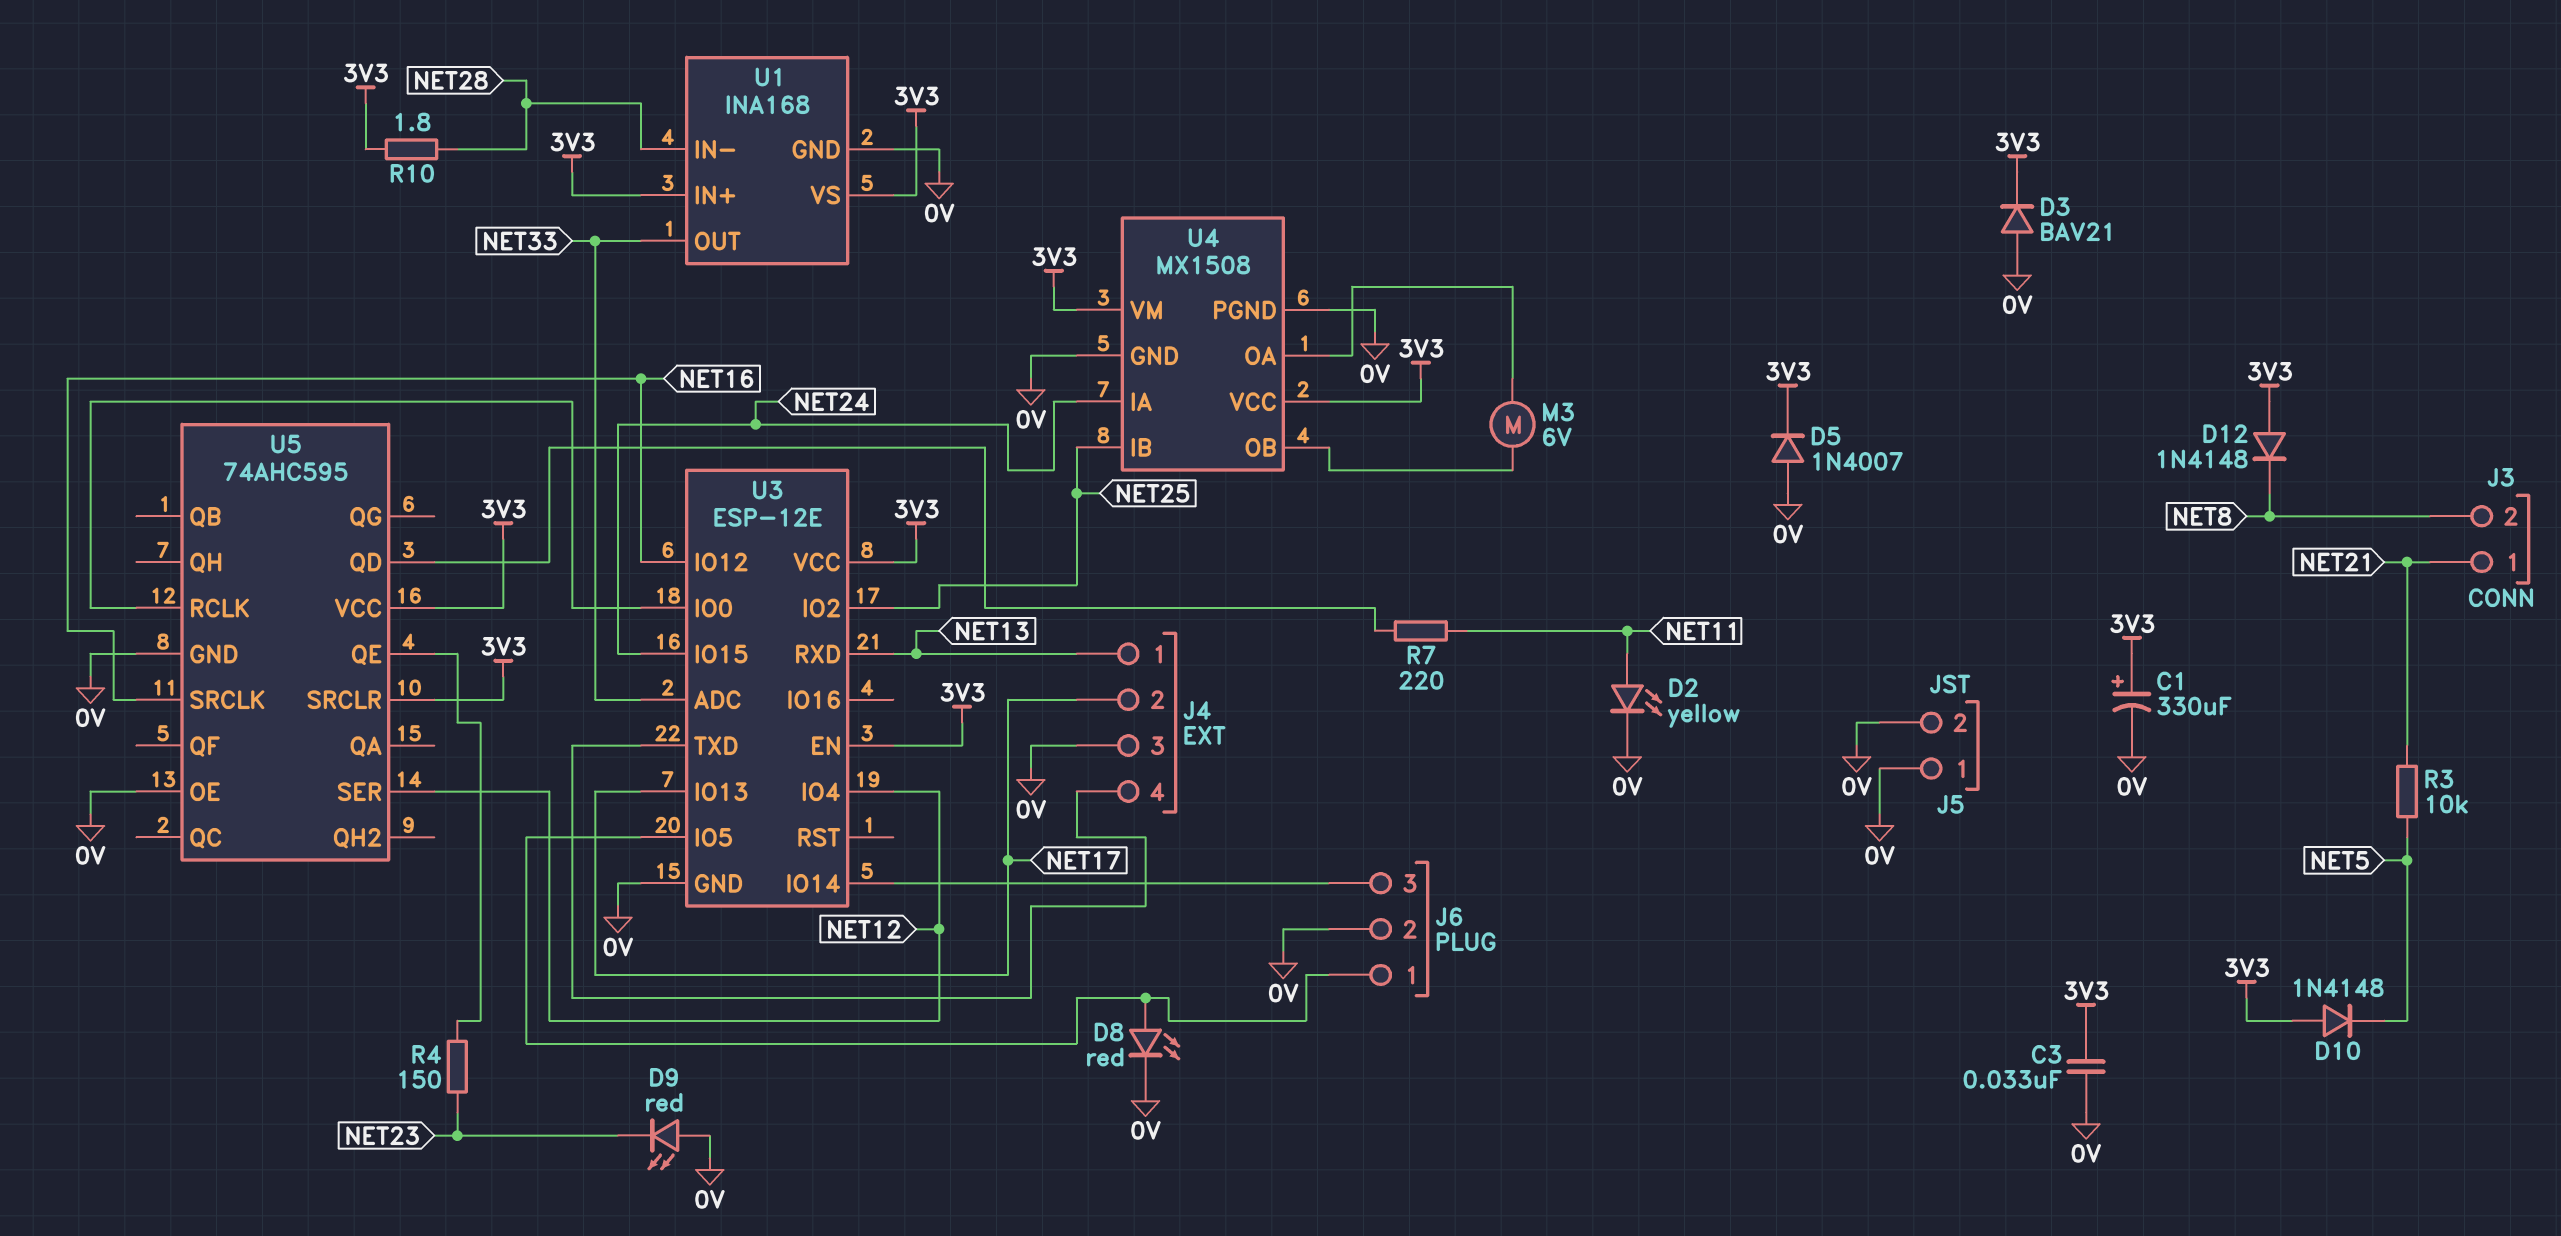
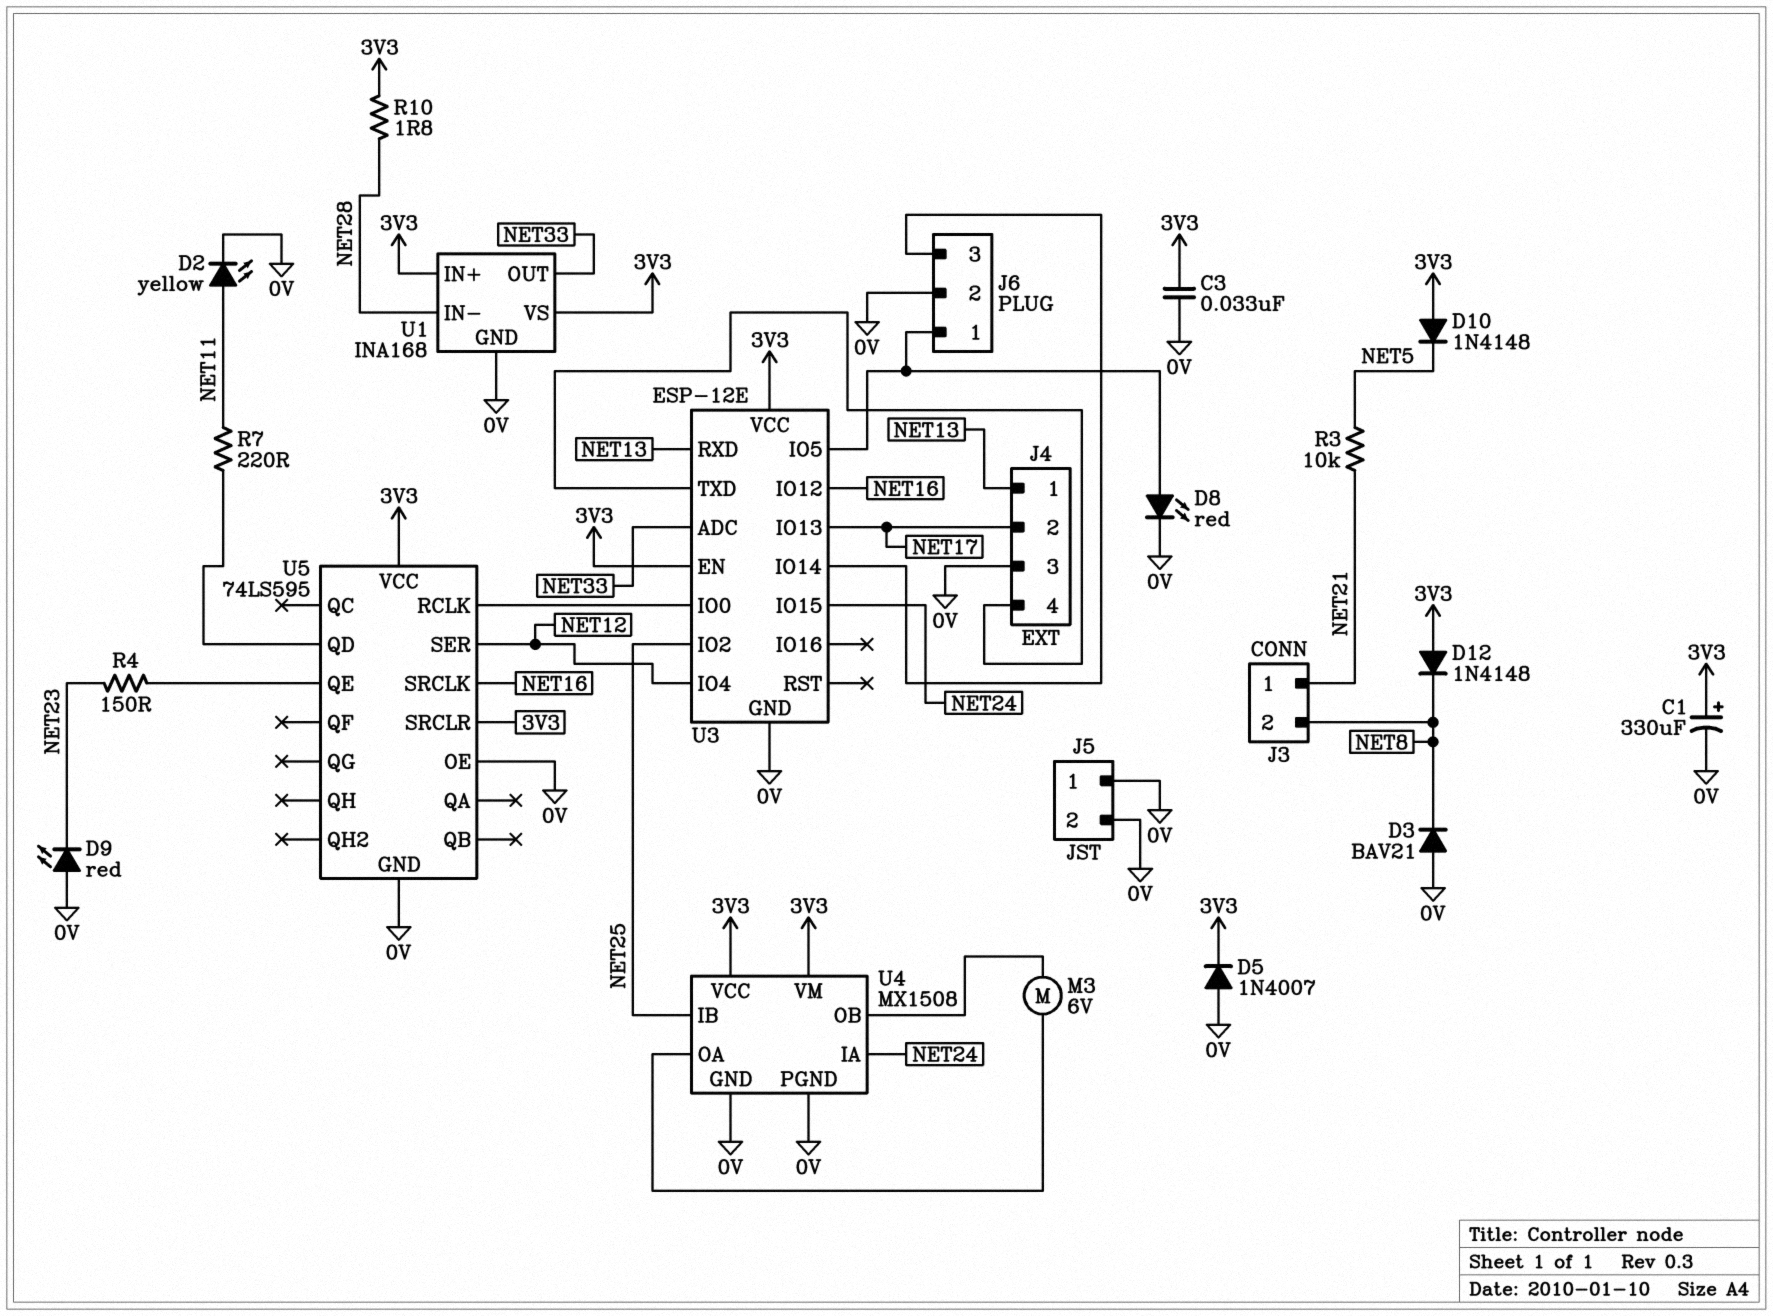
D3: diode BAV21 (A 0V, K 3V3) -> diode BAV21 (A 0V, K NET8)
U5: 74AHC595 -> 74LS595

